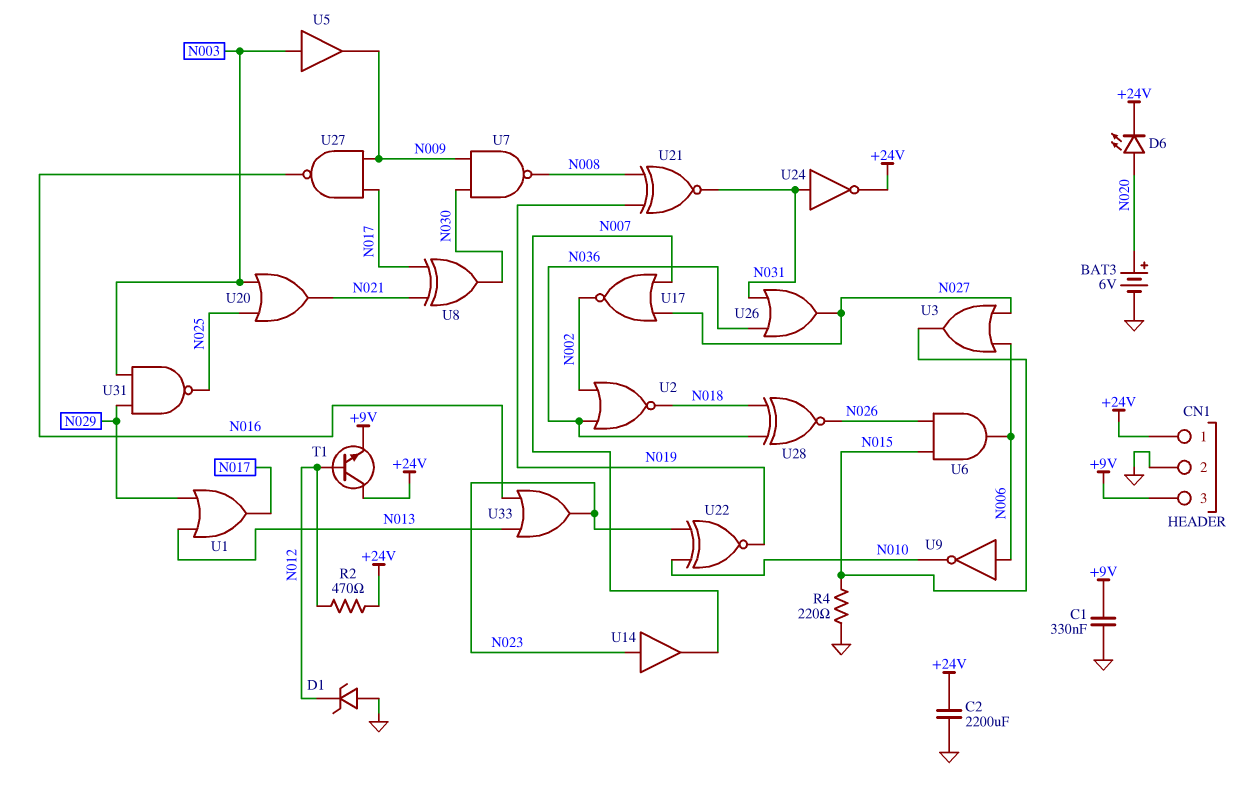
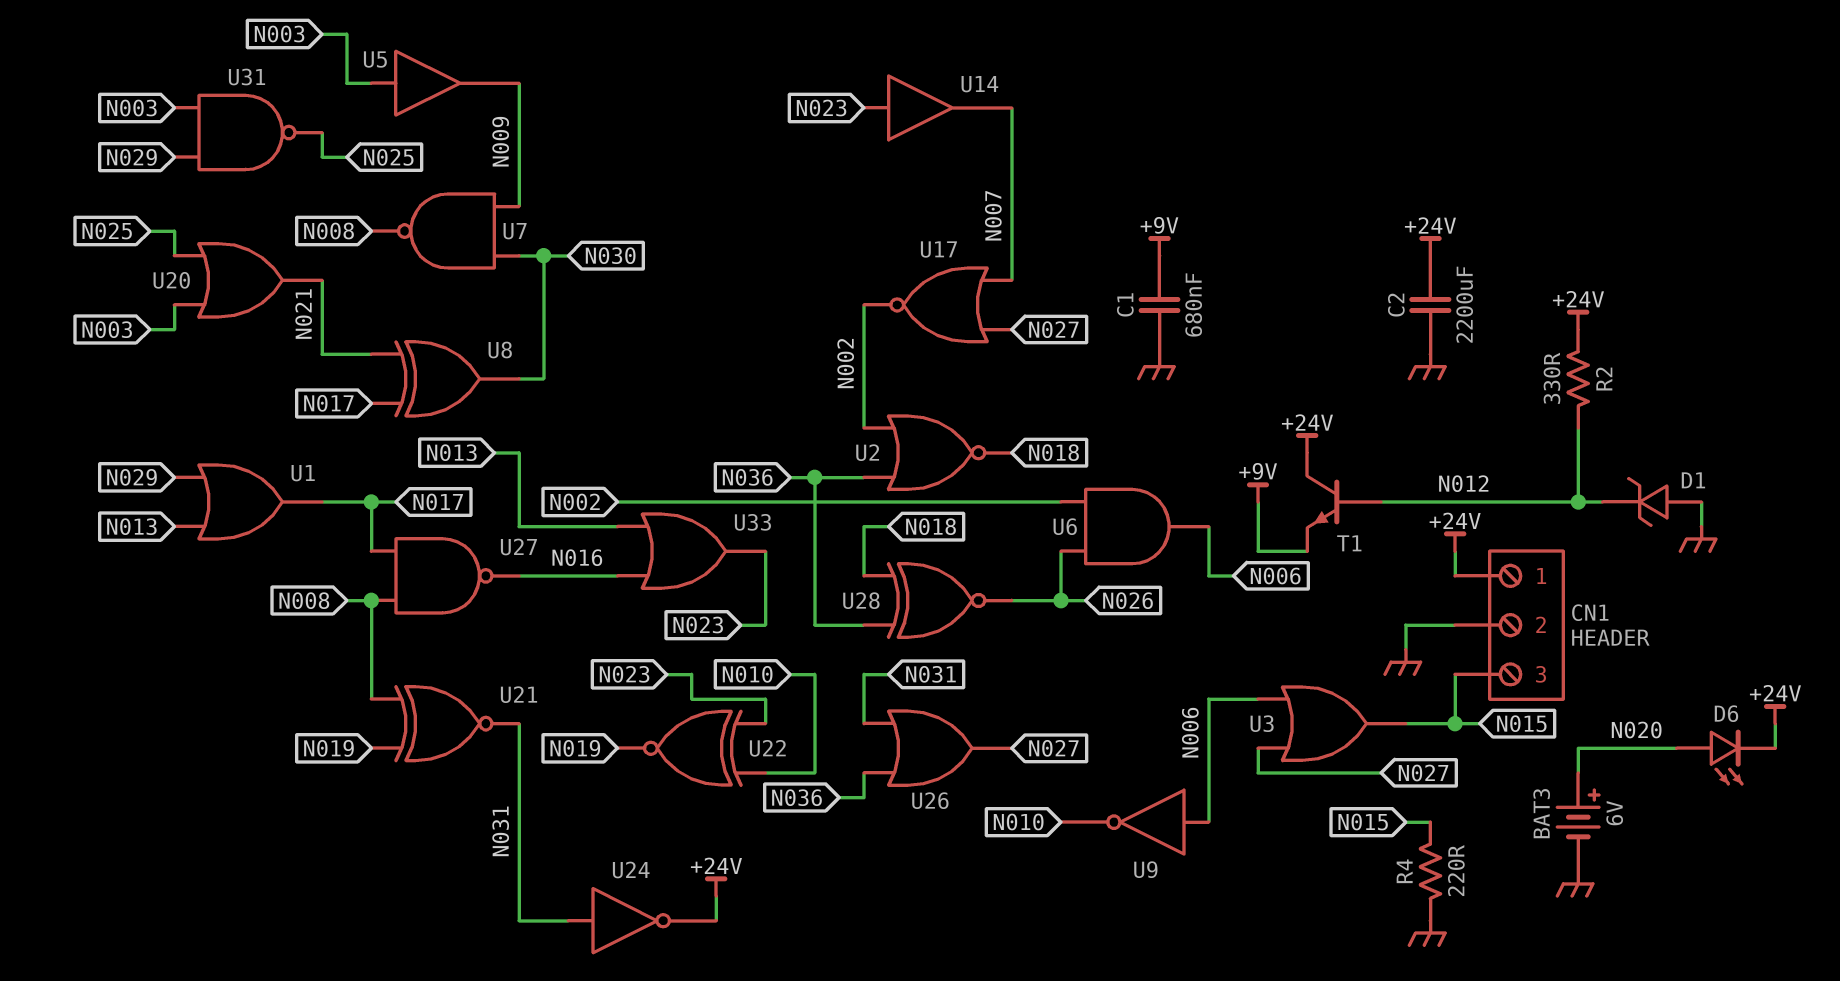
C1: 330nF (+9V, GND) -> 680nF (+9V, GND)
CN1 pin 3: +9V -> N015
R2: 470 (+24V, N012) -> 330 (+24V, N012)
U6: AND (in N015, in N026, out N006) -> AND (in N002, in N026, out N006)
U27: NAND (in N009, in N017, out N016) -> NAND (in N008, in N017, out N016)

